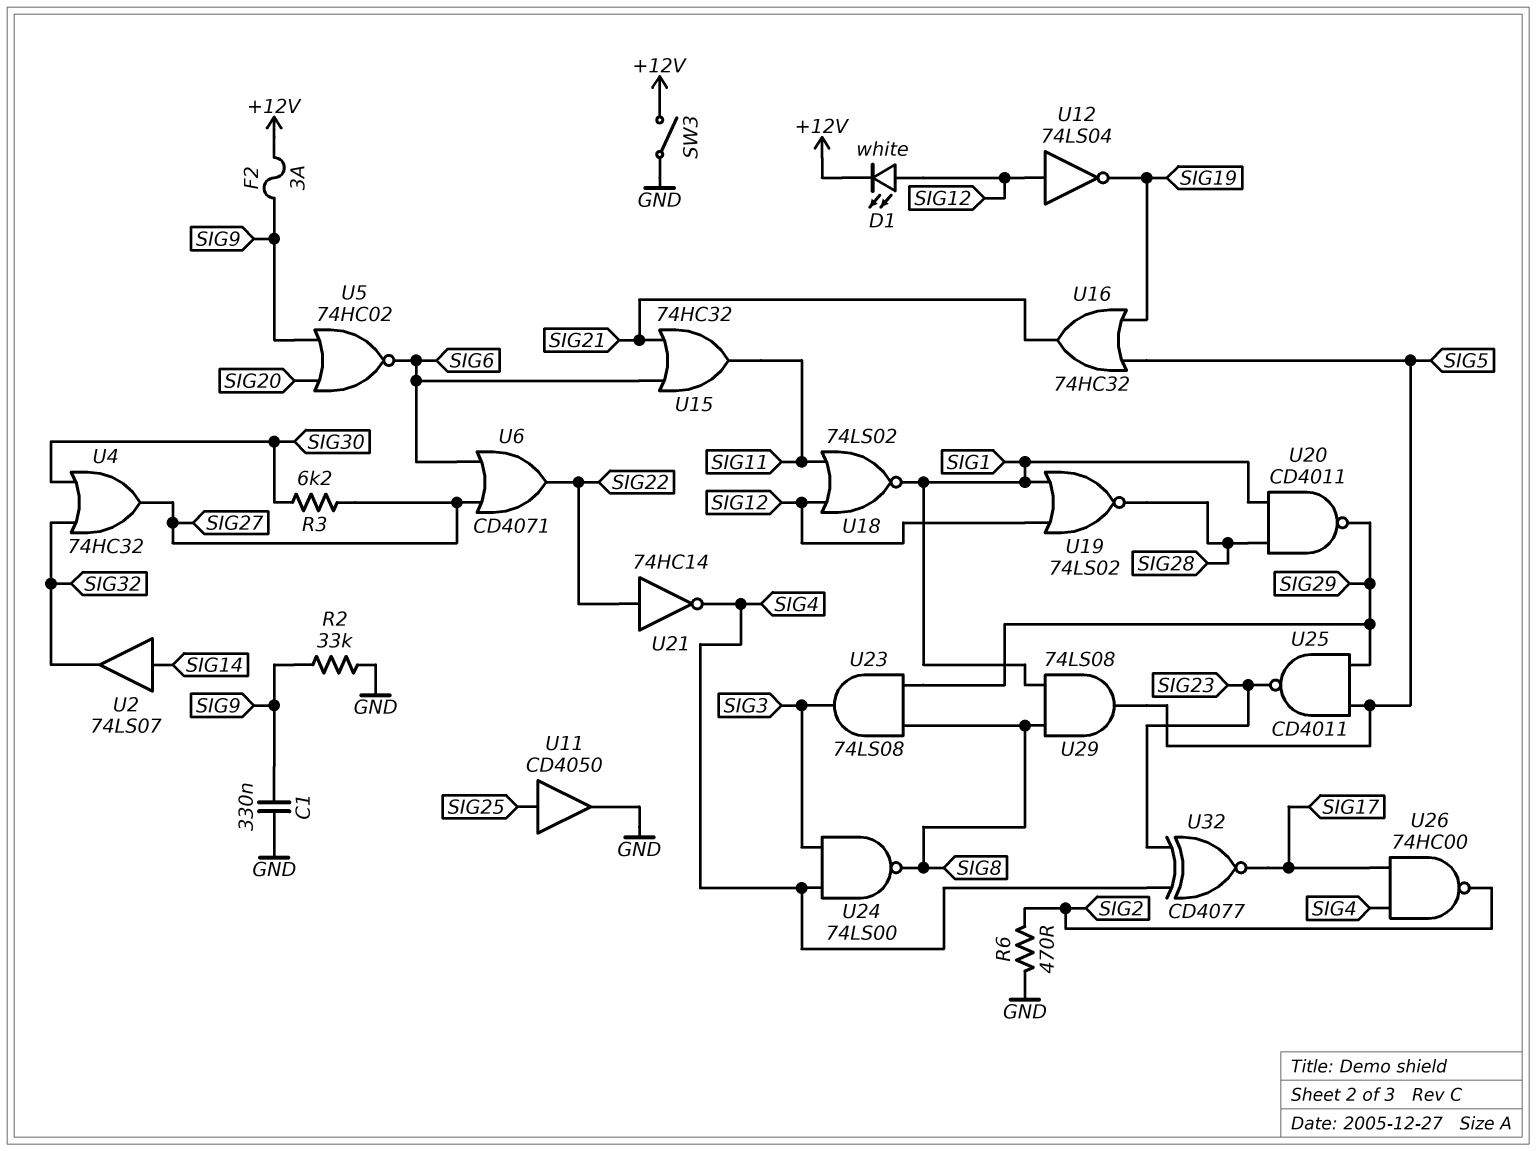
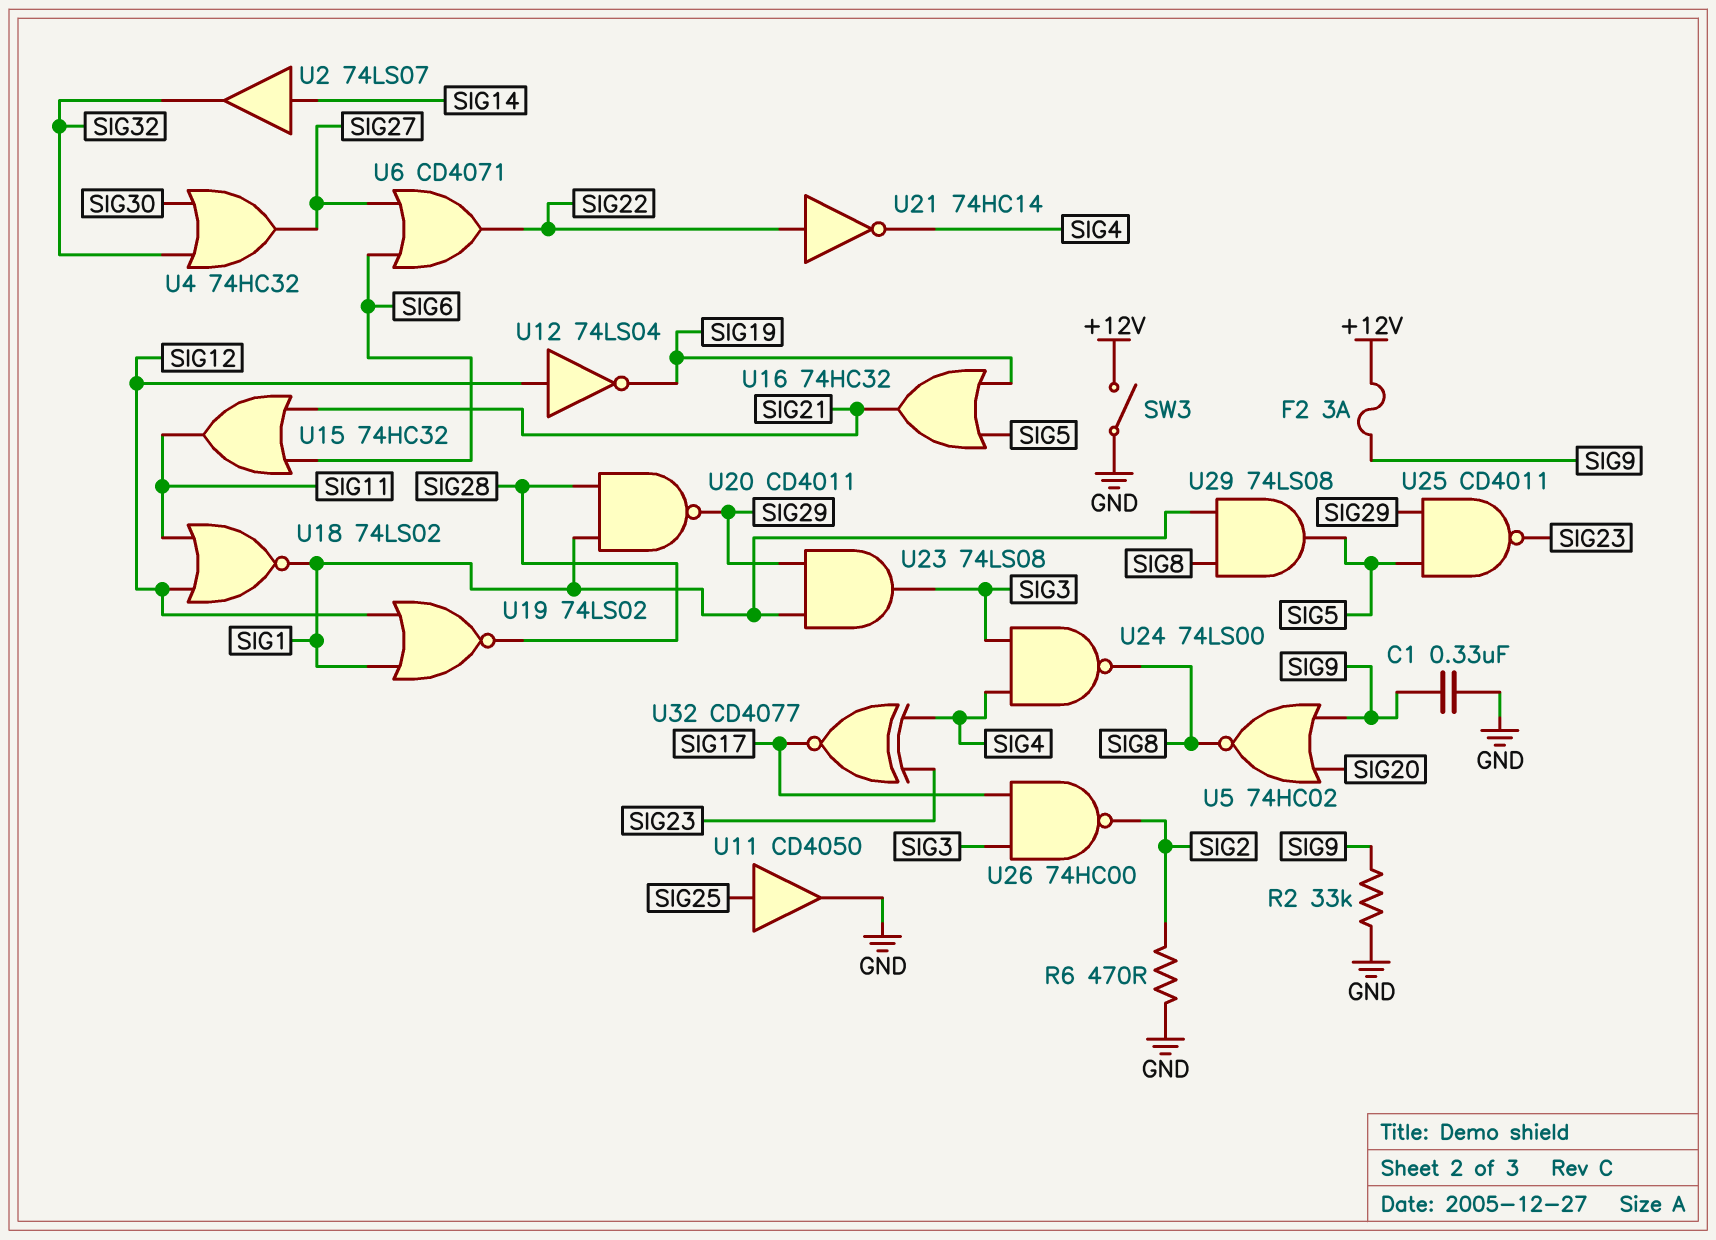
D1: LED white (A SIG12, K +12V) -> none
R3: 6.2k (SIG27, SIG30) -> none
U5: NOR 74HC02 (in SIG9, in SIG20, out SIG6) -> NOR 74HC02 (in SIG9, in SIG20, out SIG8)
U23: AND 74LS08 (in SIG8, in SIG29, out SIG3) -> AND 74LS08 (in SIG1, in SIG29, out SIG3)
U26: NAND 74HC00 (in SIG4, in SIG17, out SIG2) -> NAND 74HC00 (in SIG3, in SIG17, out SIG2)

